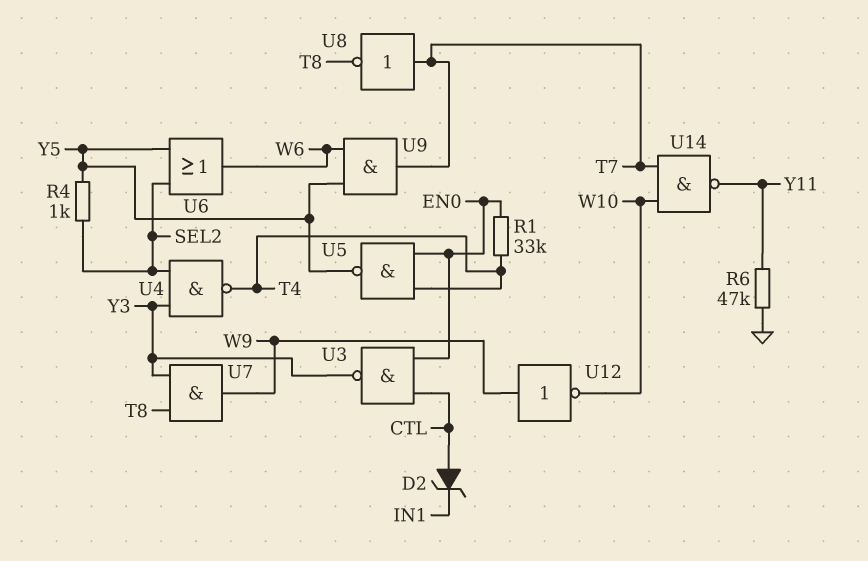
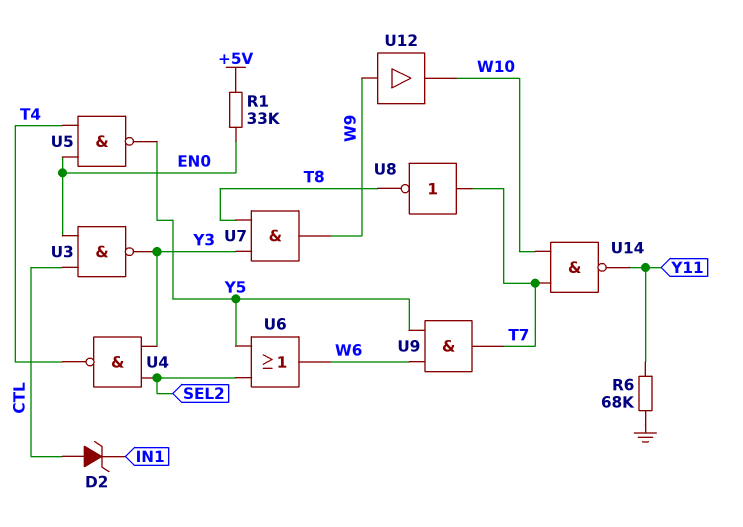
R1: 33k (EN0, T4) -> 33k (+5V, EN0)
R4: 1k (SEL2, Y5) -> none
R6: 47k (GND, Y11) -> 68k (GND, Y11)
U12: NOT (in W9, out W10) -> buffer (in W9, out W10)

